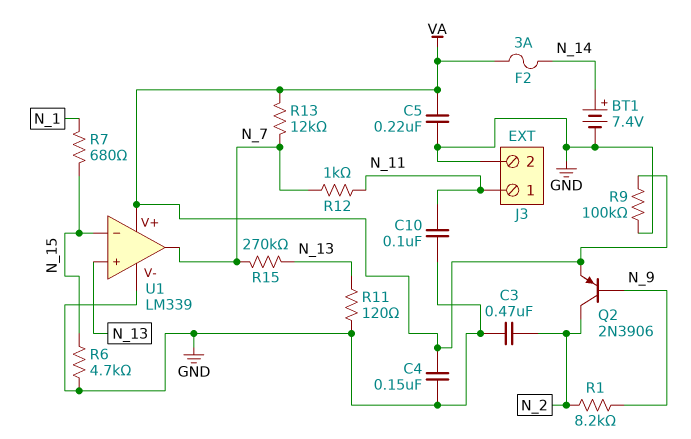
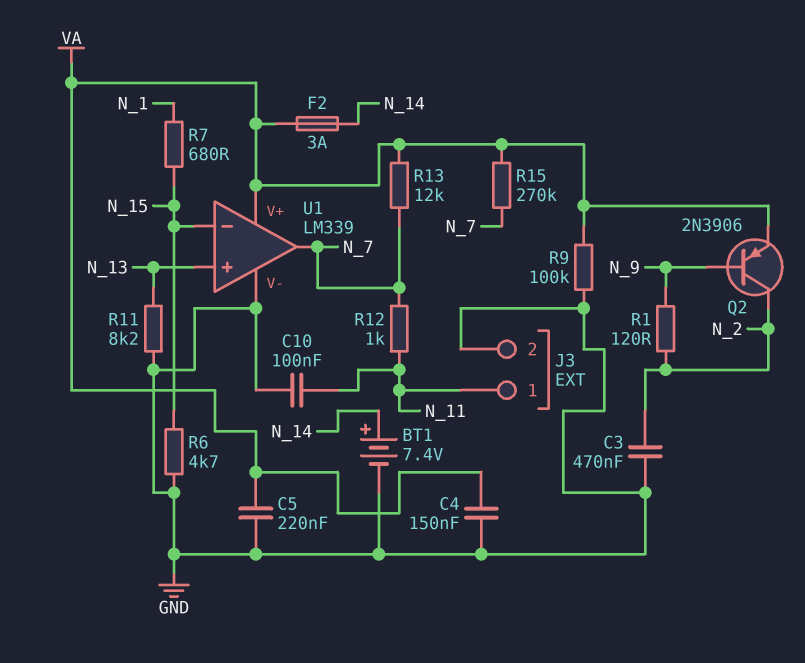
R1: 8.2k (N_2, N_9) -> 120 (N_2, N_9)
R11: 120 (GND, N_13) -> 8.2k (GND, N_13)
R15: 270k (N_7, N_13) -> 270k (N_7, VA)

